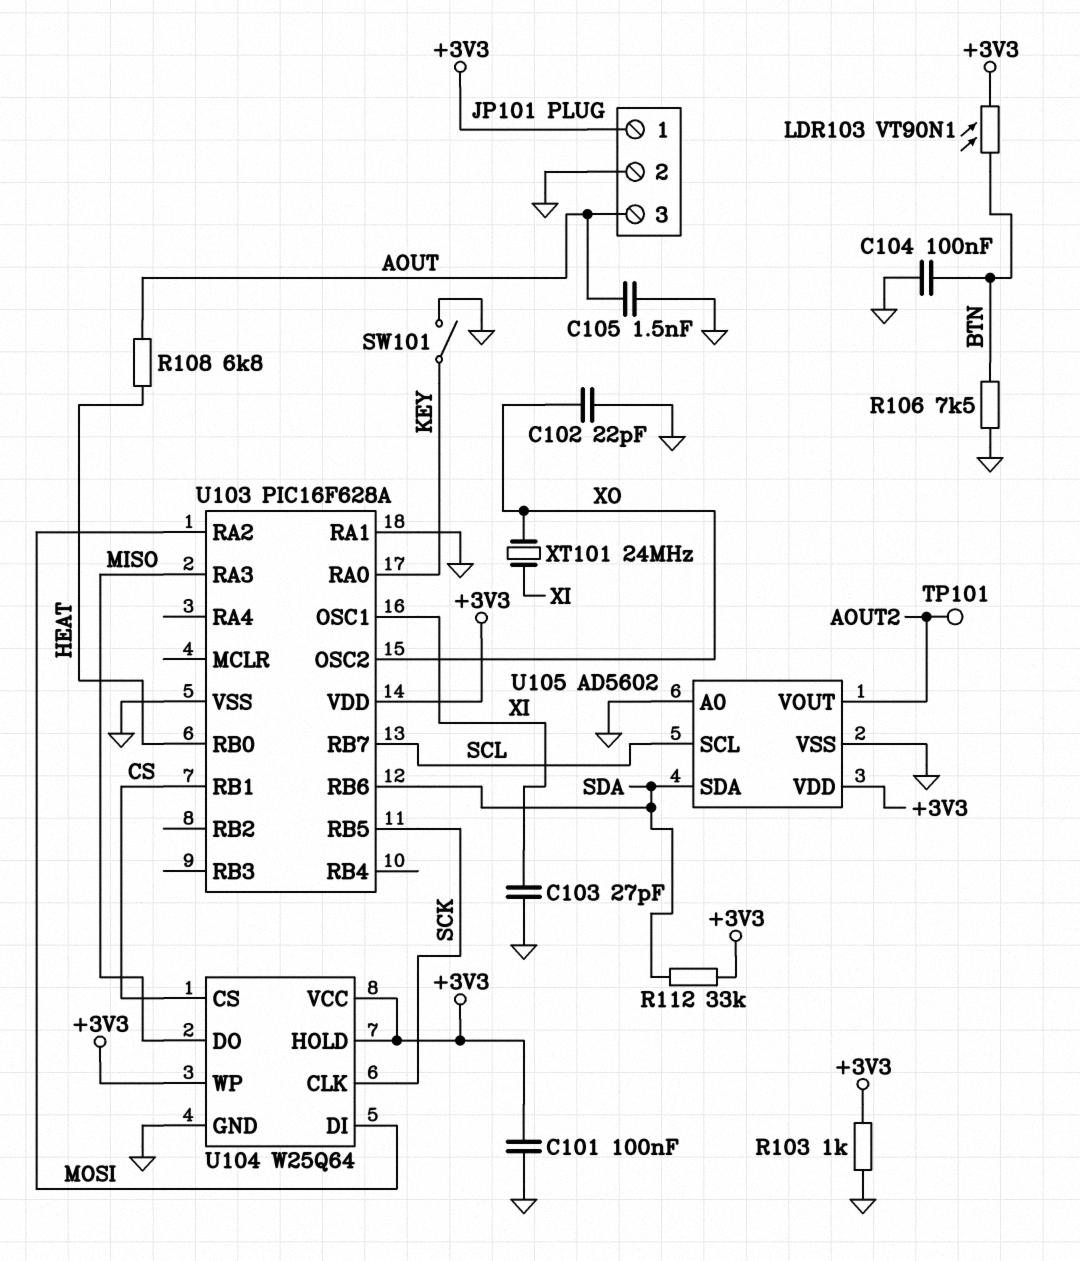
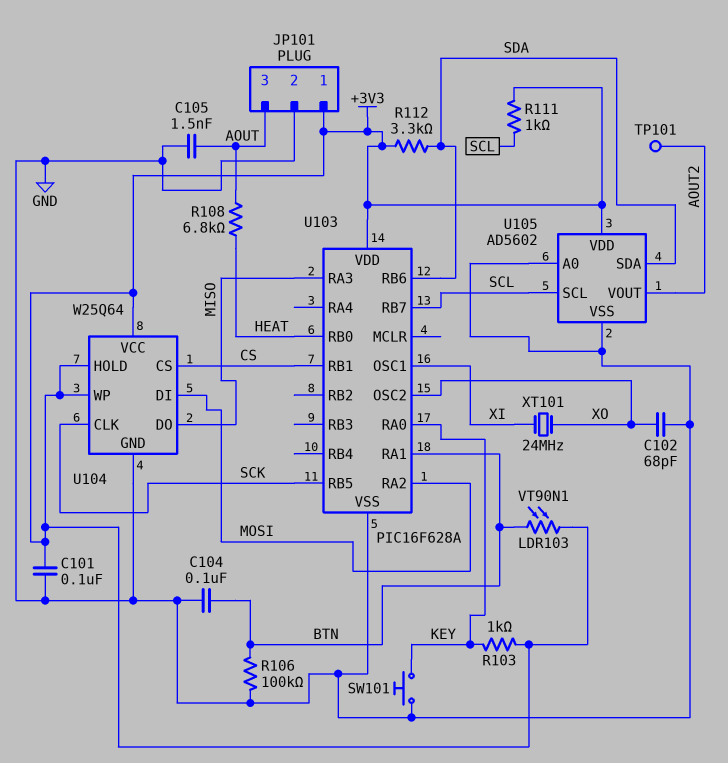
C102: 22pF (GND, XO) -> 68pF (GND, XO)
C103: 27pF (GND, XI) -> none
R103: 1k (+3V3, GND) -> 1k (+3V3, KEY)
R106: 7.5k (BTN, GND) -> 100k (BTN, GND)
R111: none -> 1k (+3V3, SCL)
R112: 33k (+3V3, SDA) -> 3.3k (+3V3, SDA)
SW101: switch (GND, KEY) -> button (GND, KEY)
U103 pin RA1: GND -> BTN

